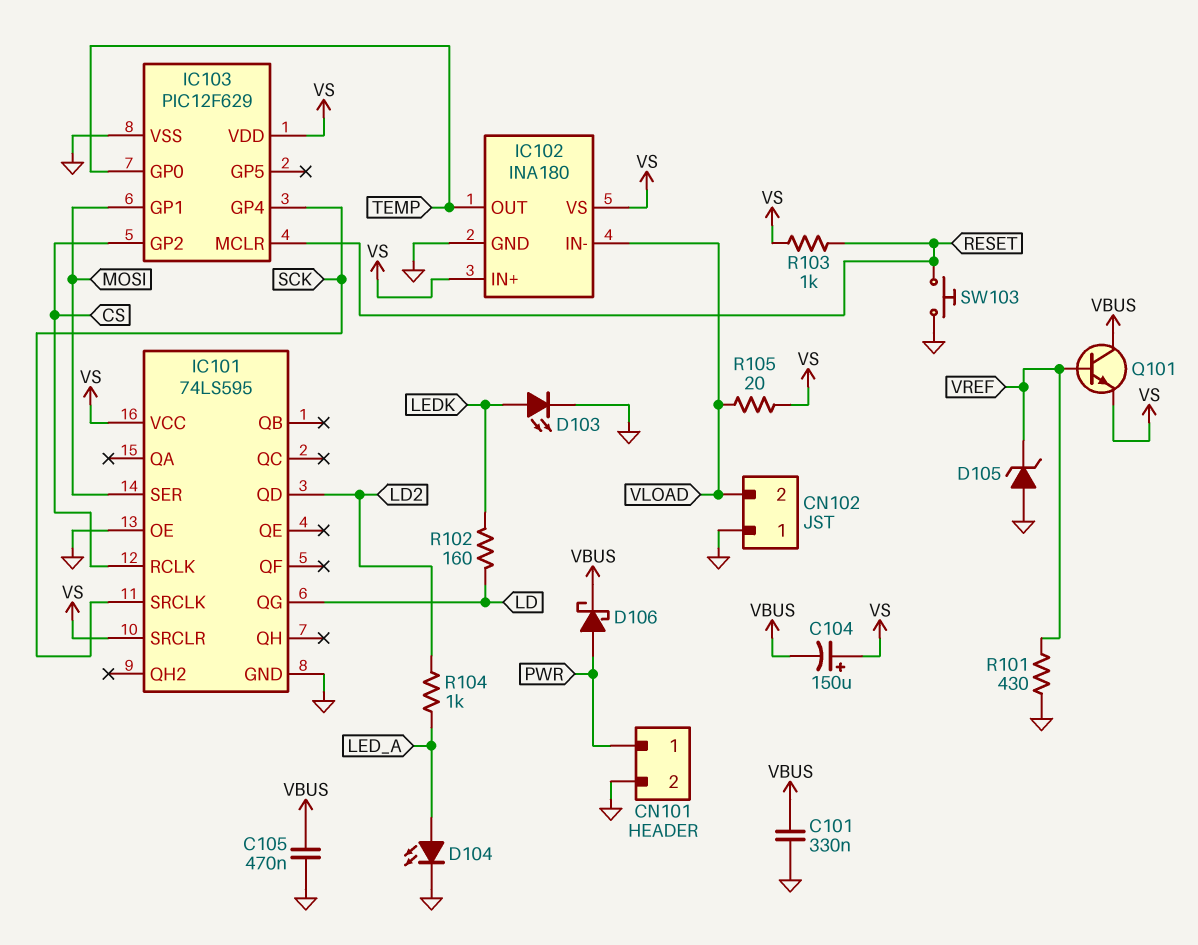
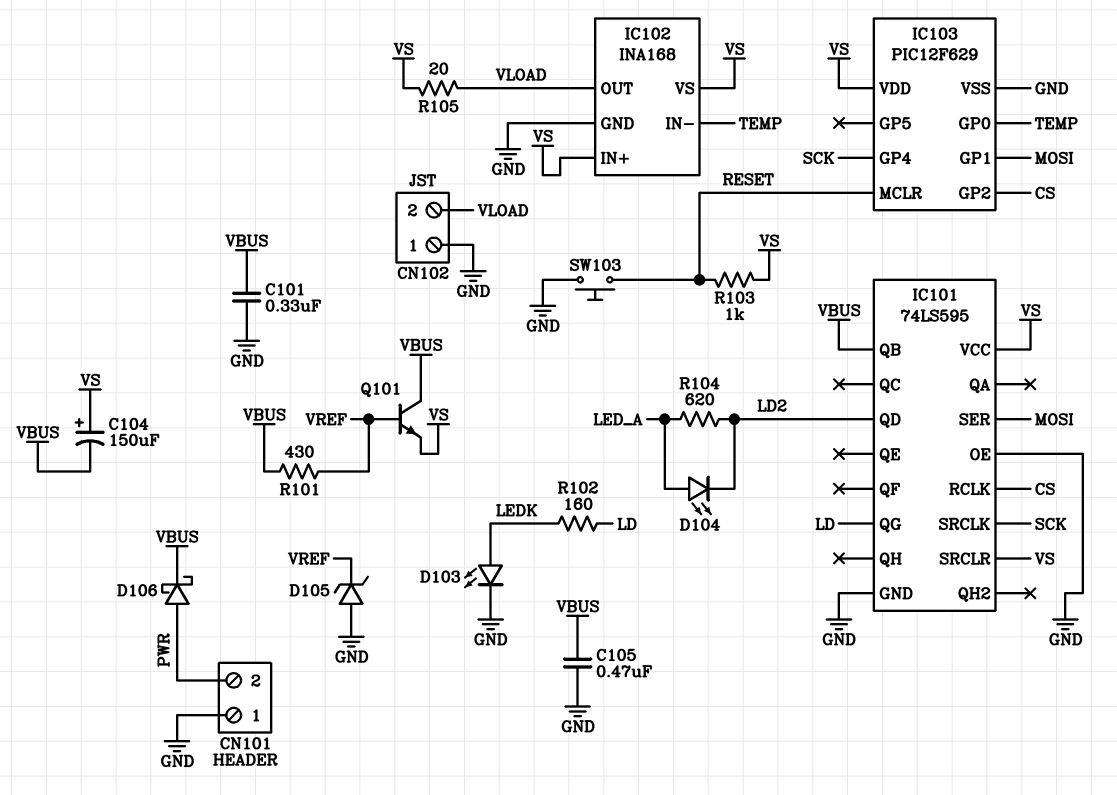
CN101 pin 1: PWR -> GND
CN101 pin 2: GND -> PWR
D104: LED (A LED_A, K GND) -> LED (A LED_A, K LD2)
IC101 pin QB: none -> VBUS
IC102: INA180 -> INA168
IC102 pin IN-: VLOAD -> TEMP
IC102 pin OUT: TEMP -> VLOAD
R101: 430 (GND, VREF) -> 430 (VBUS, VREF)
R104: 1k (LD2, LED_A) -> 620 (LD2, LED_A)

